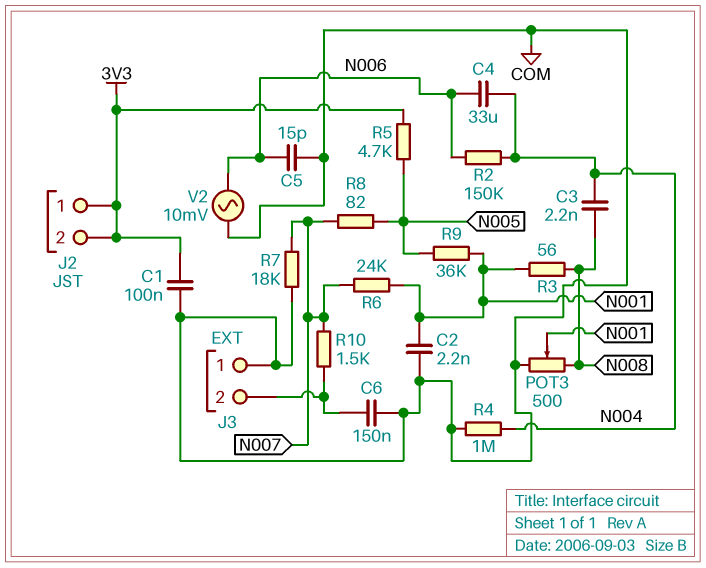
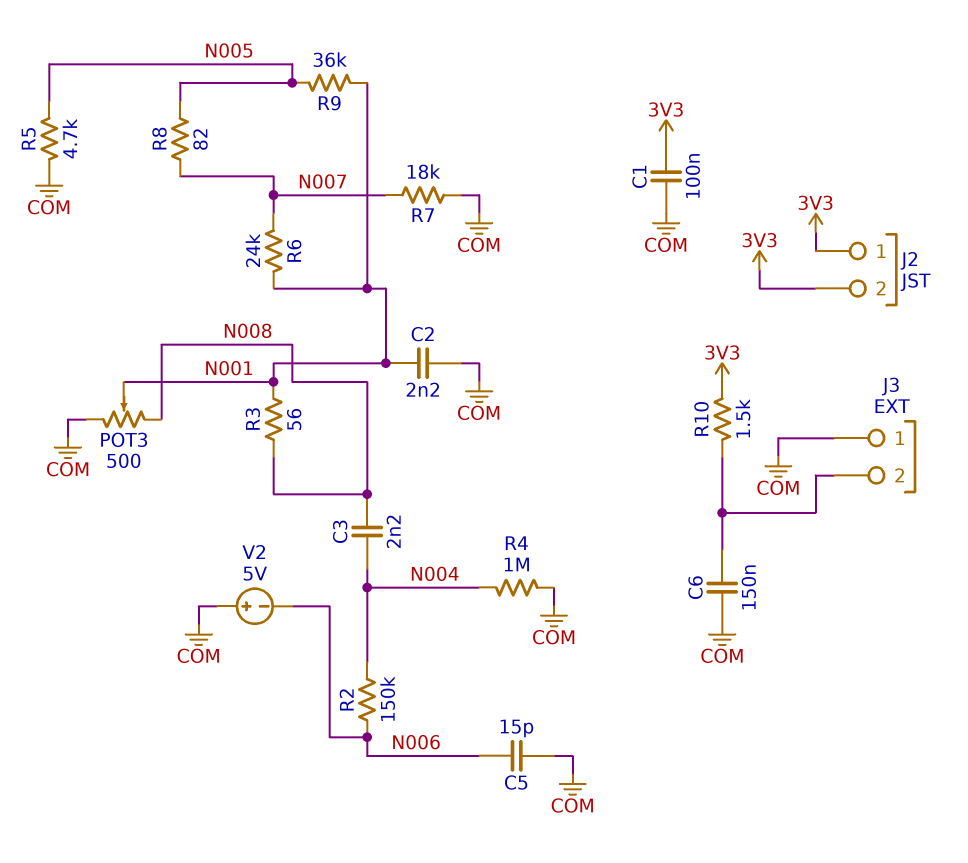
C4: 33uF (N004, N006) -> none
R5: 4.7k (3V3, N005) -> 4.7k (COM, N005)
R10: 1.5k (J3/2, N007) -> 1.5k (3V3, J3/2)
V2: AC 10mV (COM, N006) -> 5V (plus COM, minus N006)

